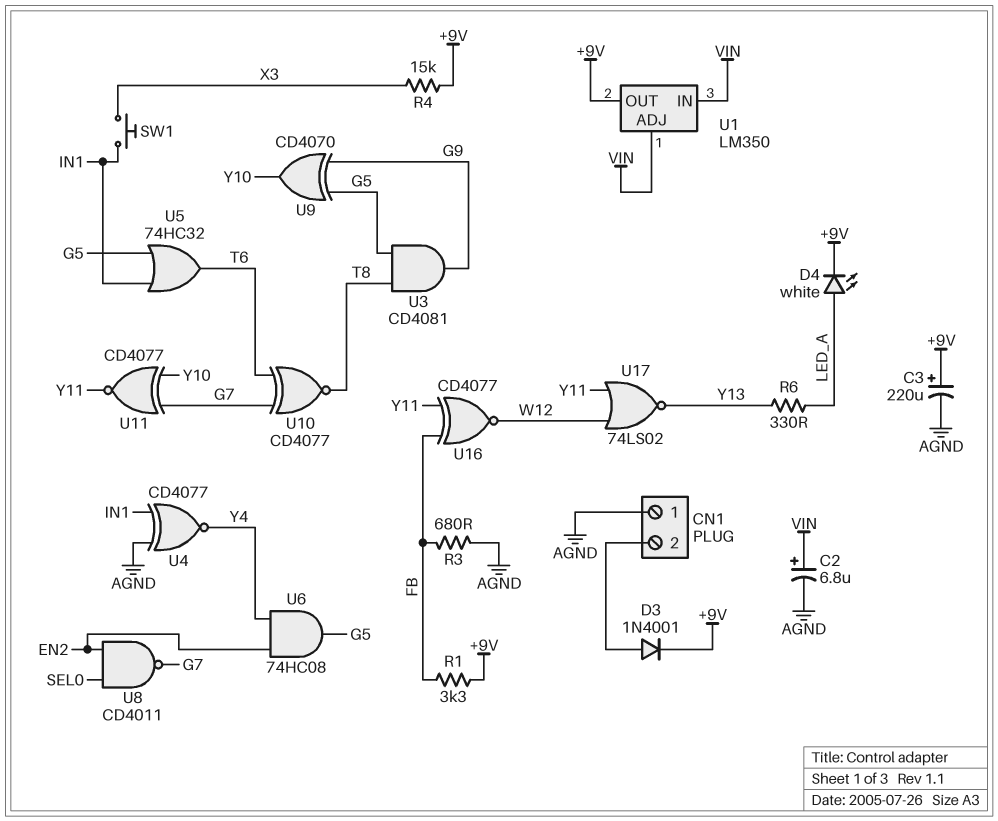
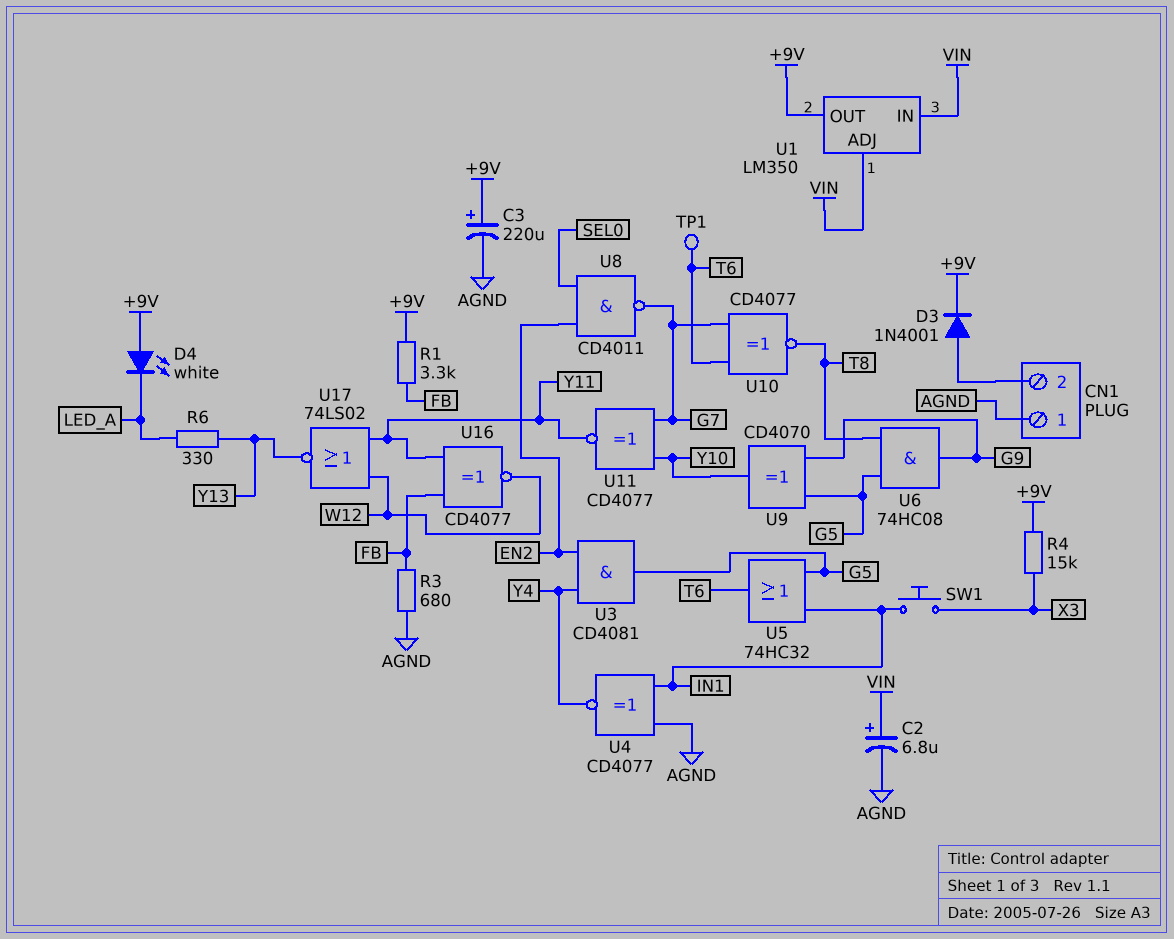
D4: LED white (A LED_A, K +9V) -> LED white (A +9V, K LED_A)
TP1: none -> test point (T6)
U3: AND CD4081 (in G5, in T8, out G9) -> AND CD4081 (in EN2, in Y4, out G5)
U6: AND 74HC08 (in EN2, in Y4, out G5) -> AND 74HC08 (in G5, in T8, out G9)

